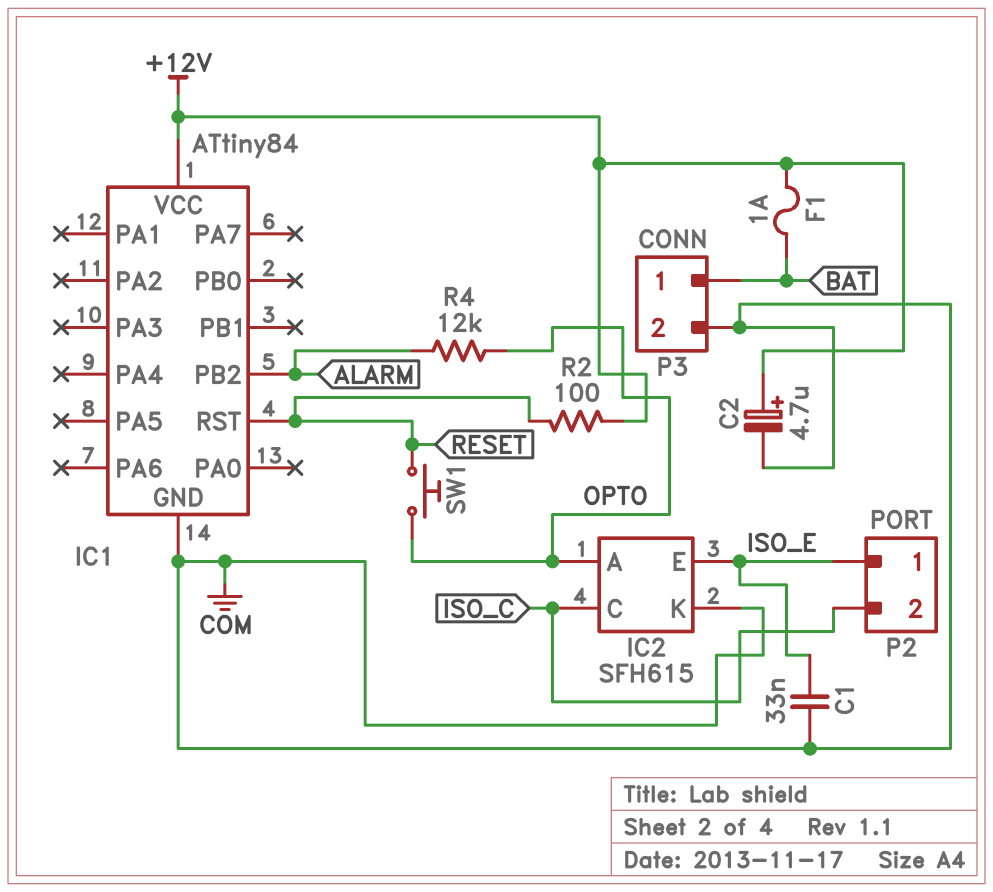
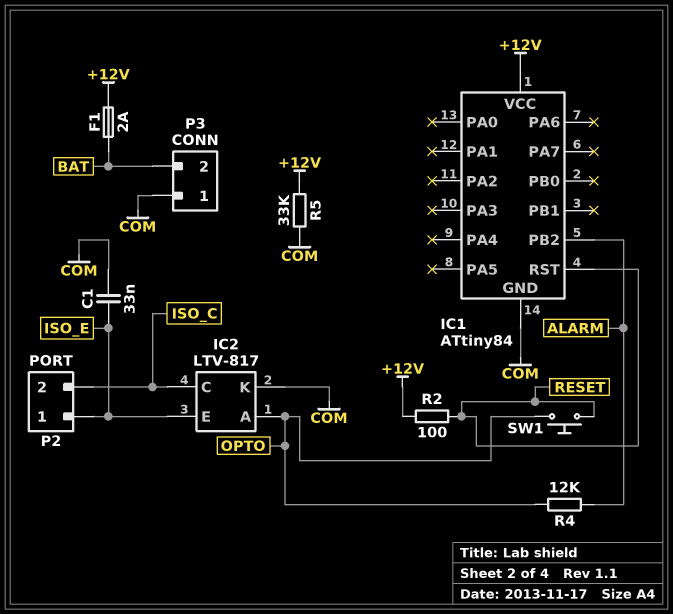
C2: 4.7uF (plus +12V, minus COM) -> none
F1: 1A (+12V, BAT) -> 2A (+12V, BAT)
IC2: SFH615 -> LTV-817
P3 pin 1: BAT -> COM
P3 pin 2: COM -> BAT
R5: none -> 33k (+12V, COM)

